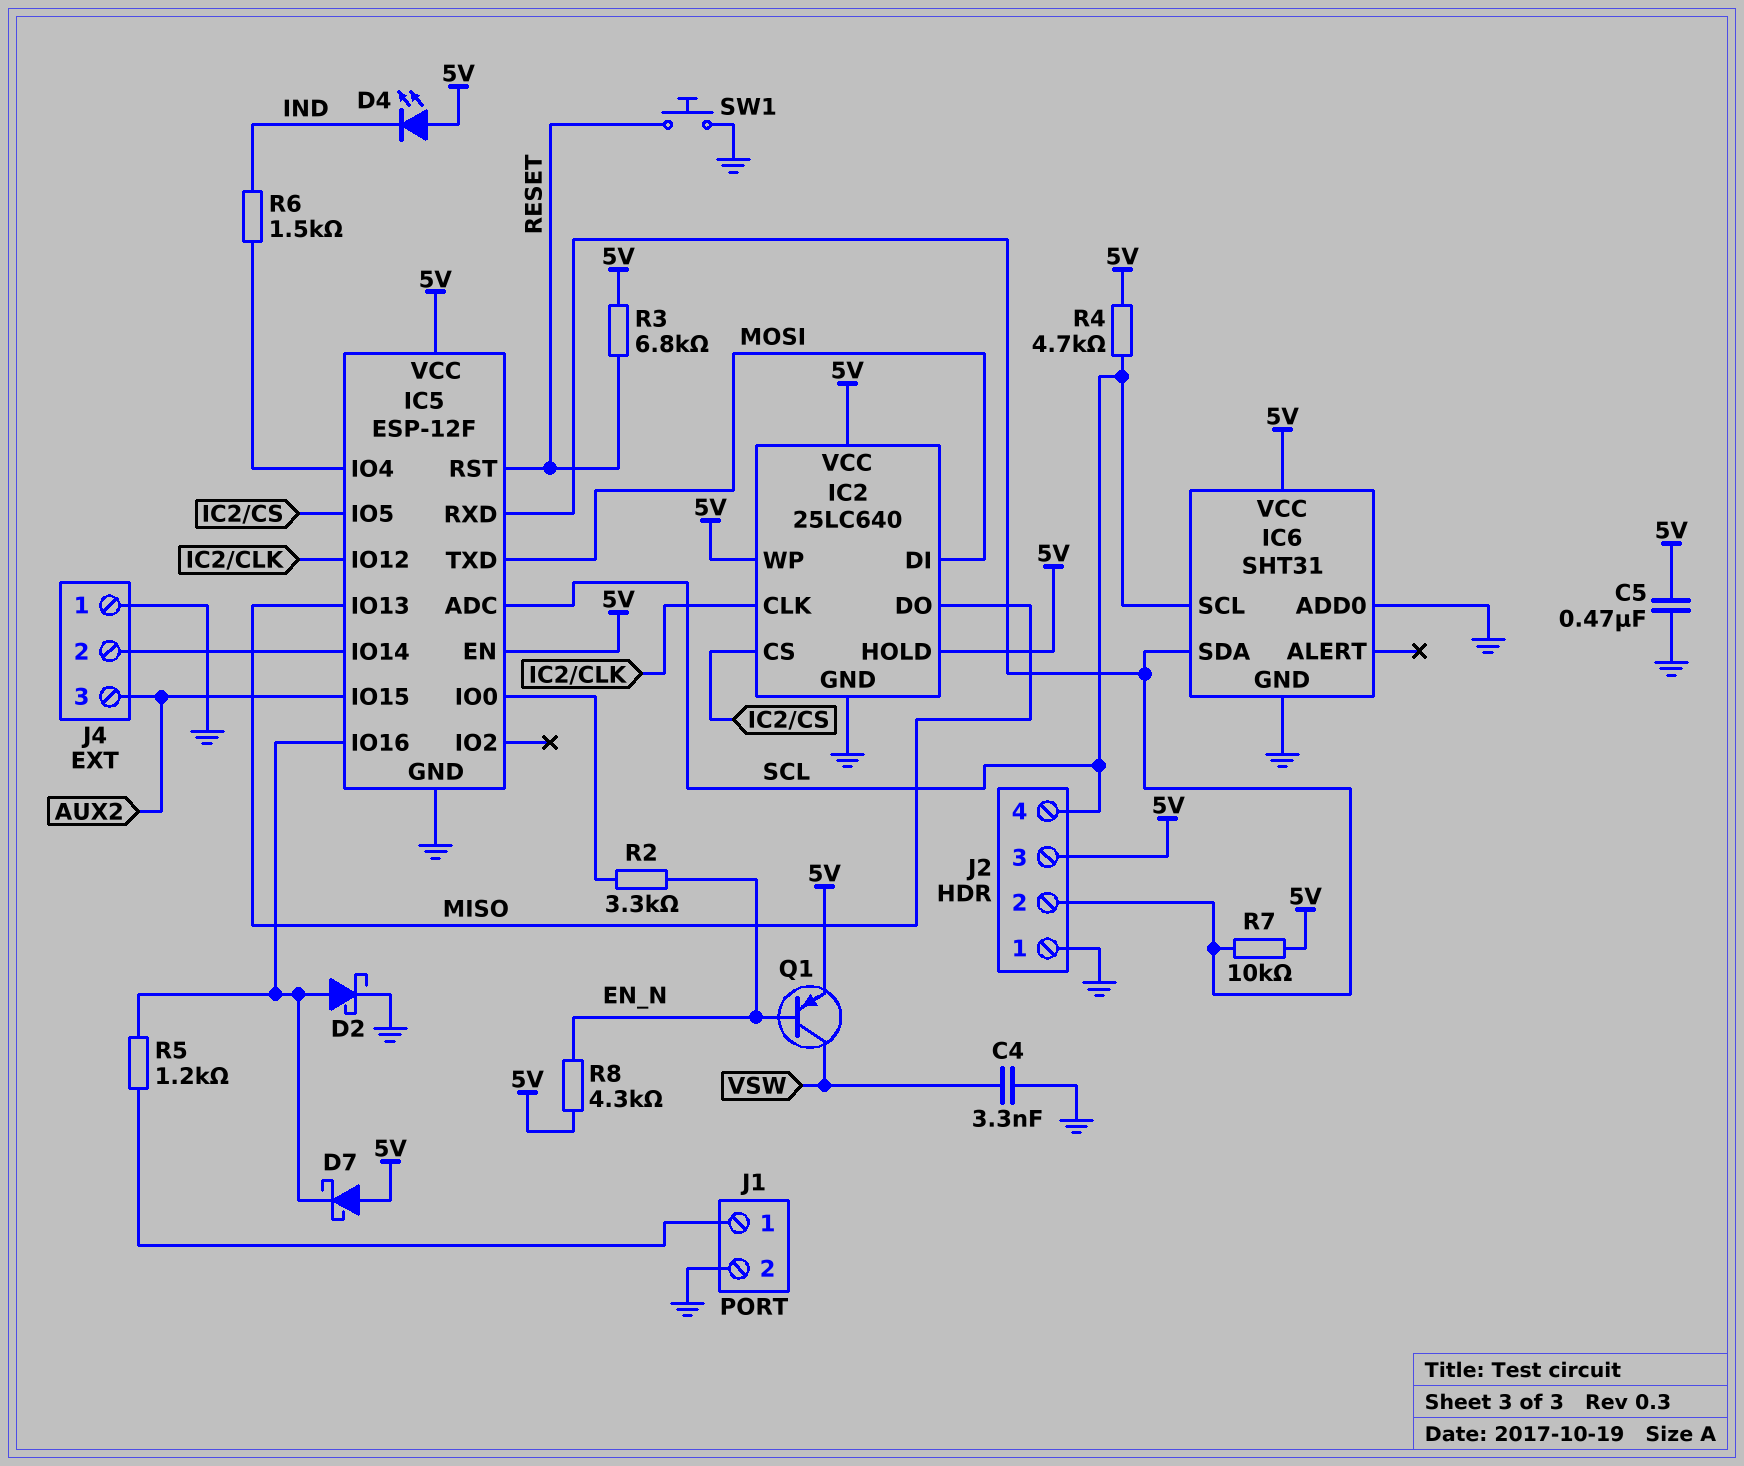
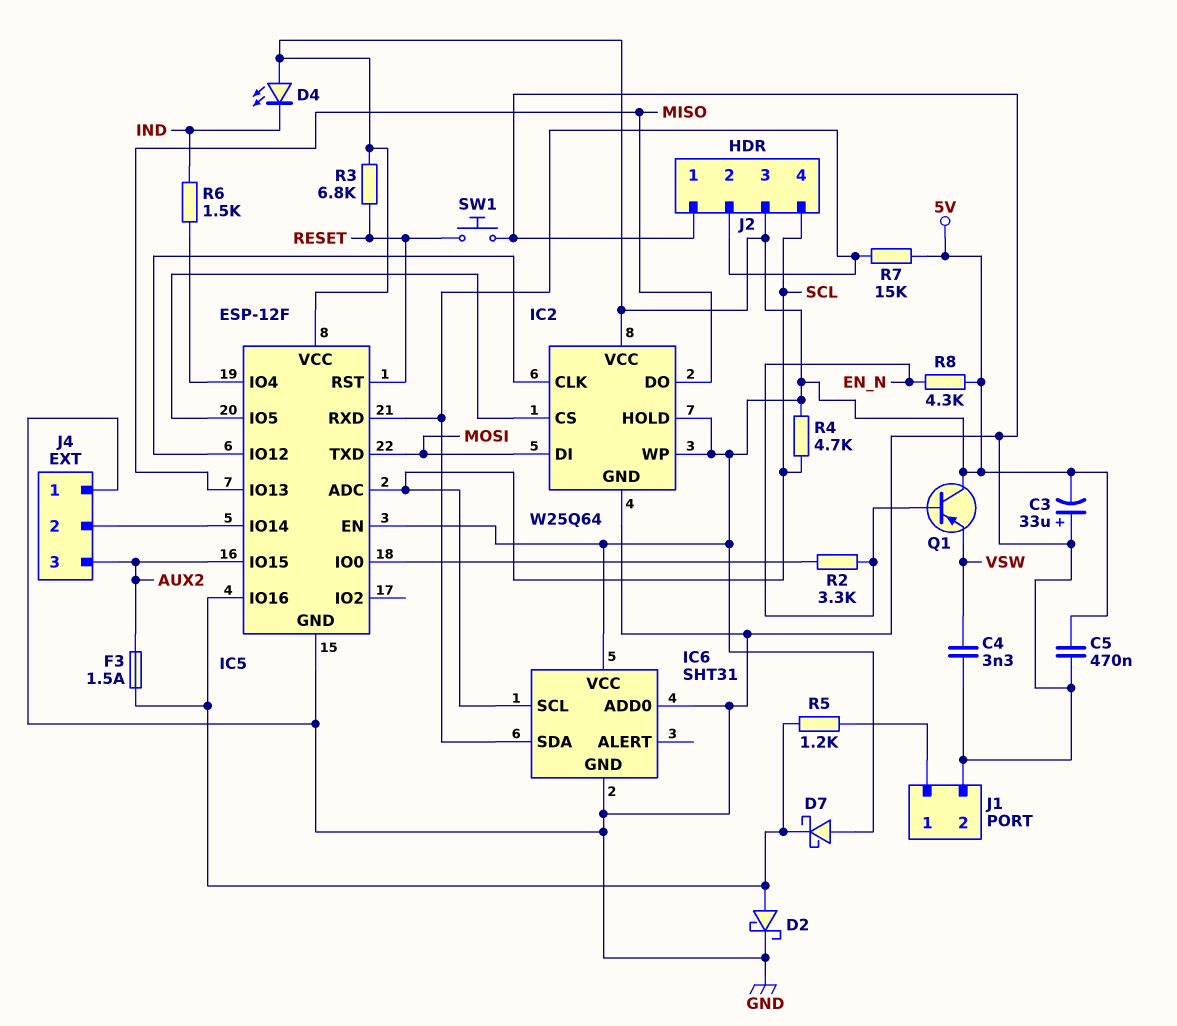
C3: none -> 33uF (plus GND, minus 5V)
F3: none -> 1.5A (AUX2, IC5/IO16)
IC2: 25LC640 -> W25Q64
Q1: PNP (B EN_N, C VSW, E 5V) -> PNP (B EN_N, C 5V, E VSW)
R7: 10k (5V, IC5/RXD) -> 15k (5V, IC5/RXD)

